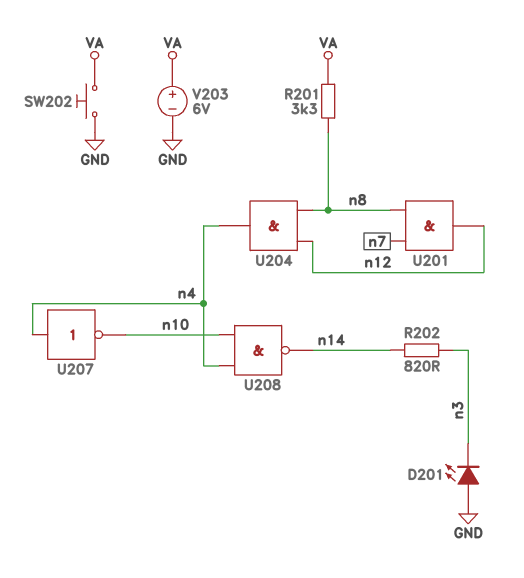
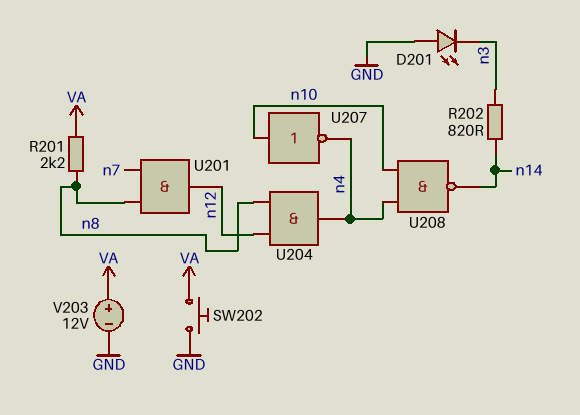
R201: 3.3k (VA, n8) -> 2.2k (VA, n8)
U207: NOT (in n4, out n10) -> NOT (in n10, out n4)
V203: 6V (plus VA, minus GND) -> 12V (plus VA, minus GND)

